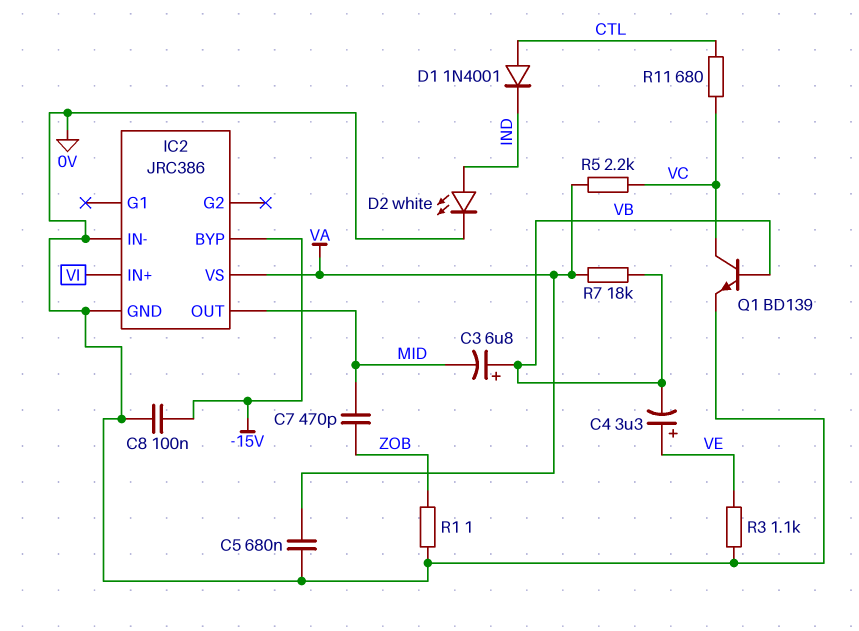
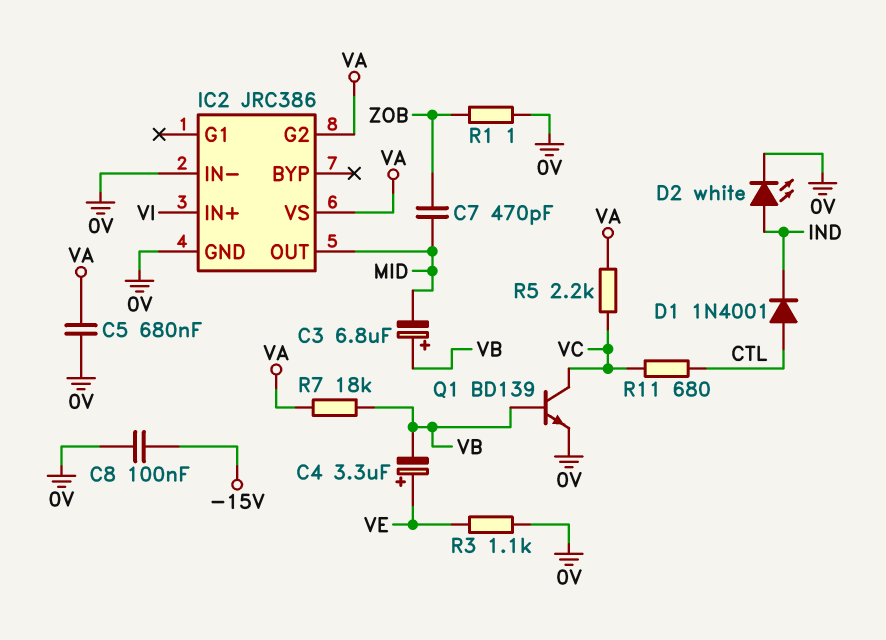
IC2 pin BYP: -15V -> none
IC2 pin G2: none -> VA

